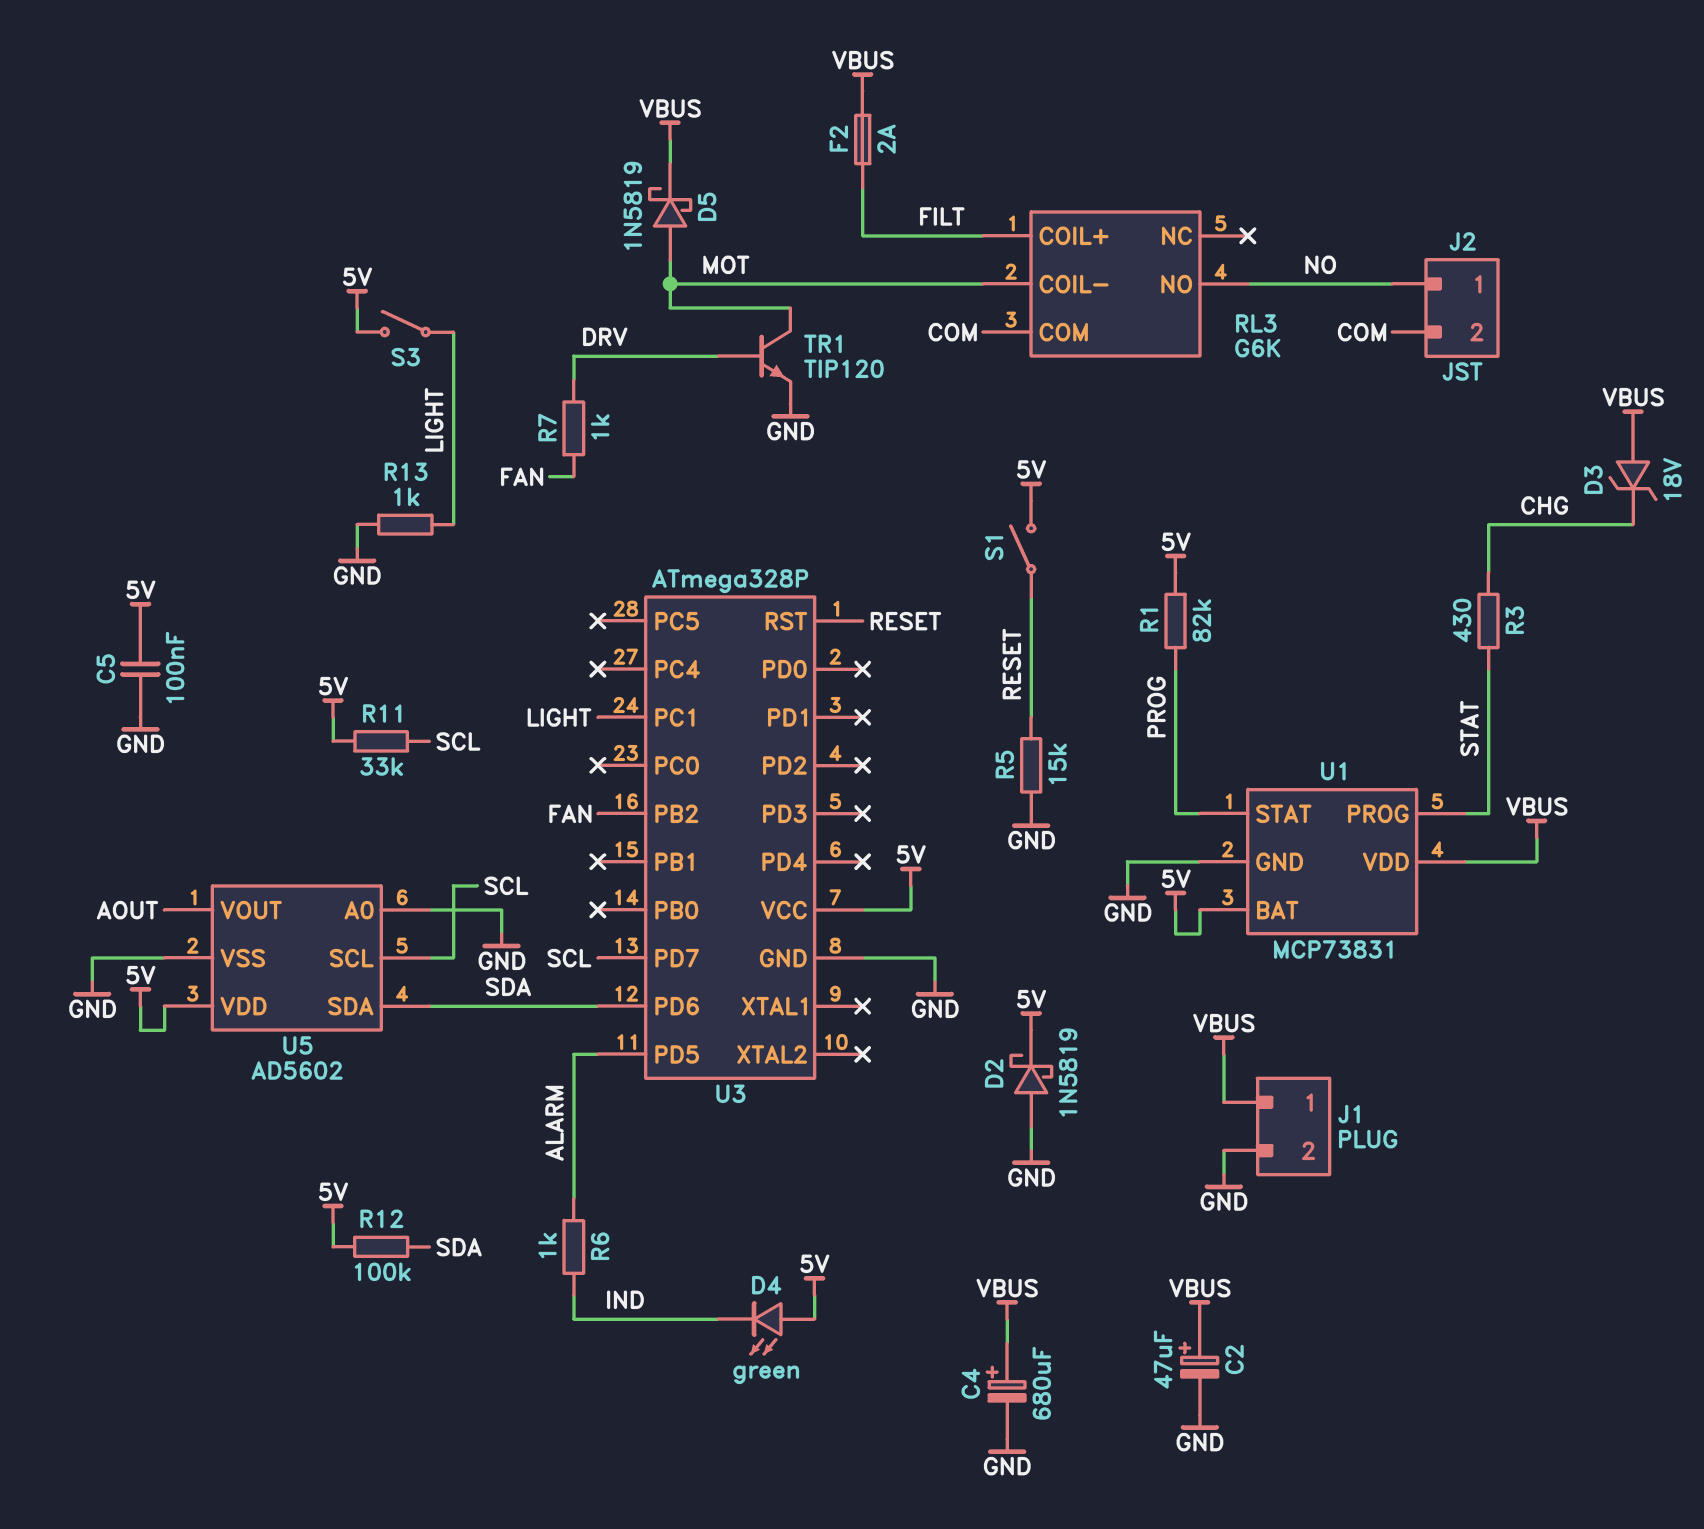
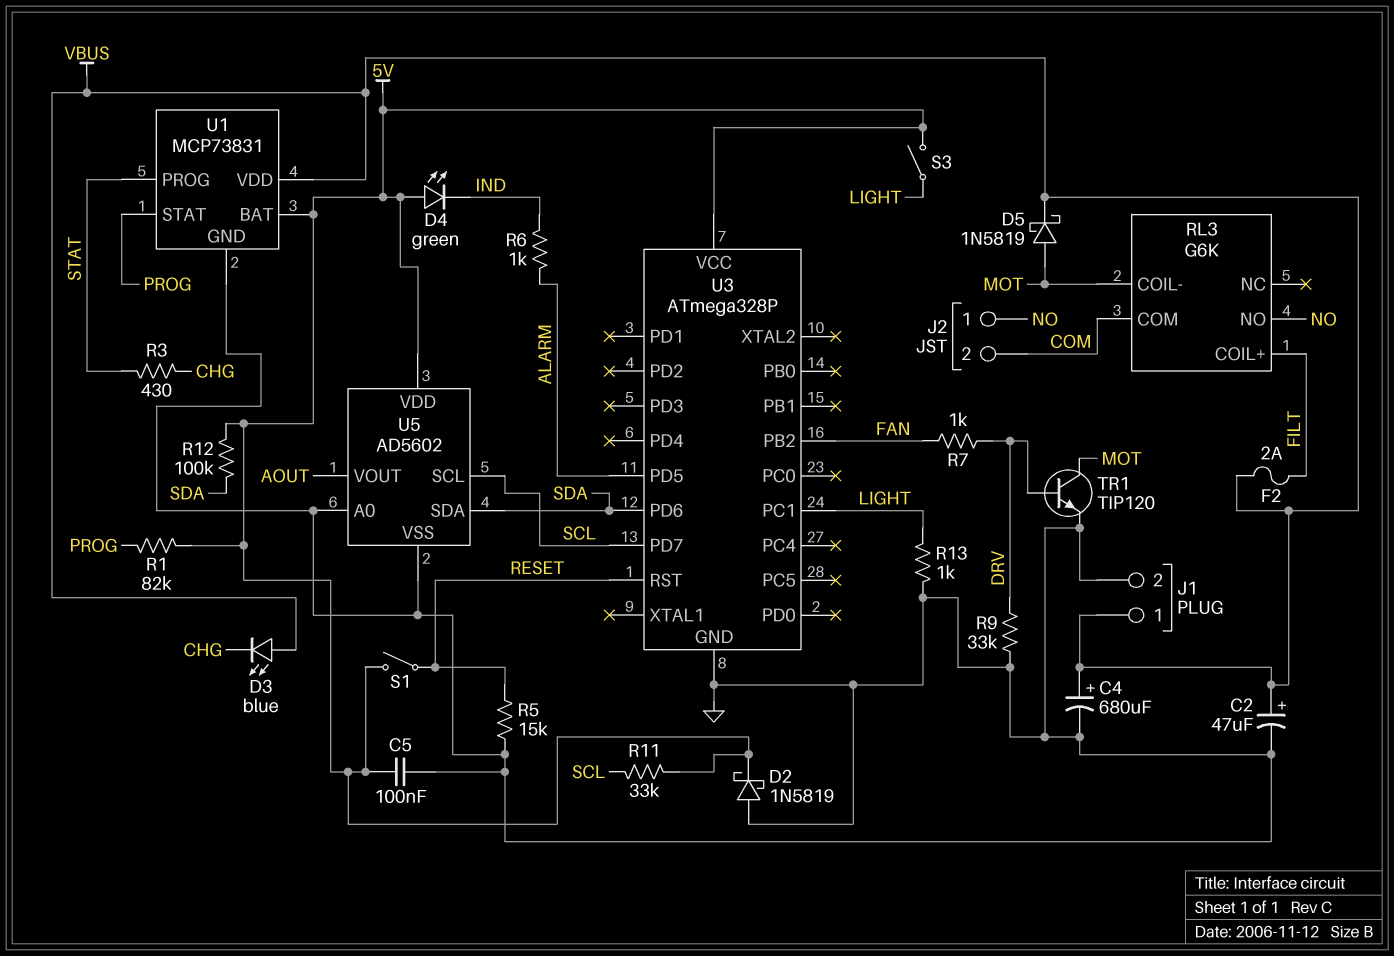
D3: zener 18V (A VBUS, K CHG) -> LED blue (A VBUS, K CHG)
R9: none -> 33k (DRV, GND)

